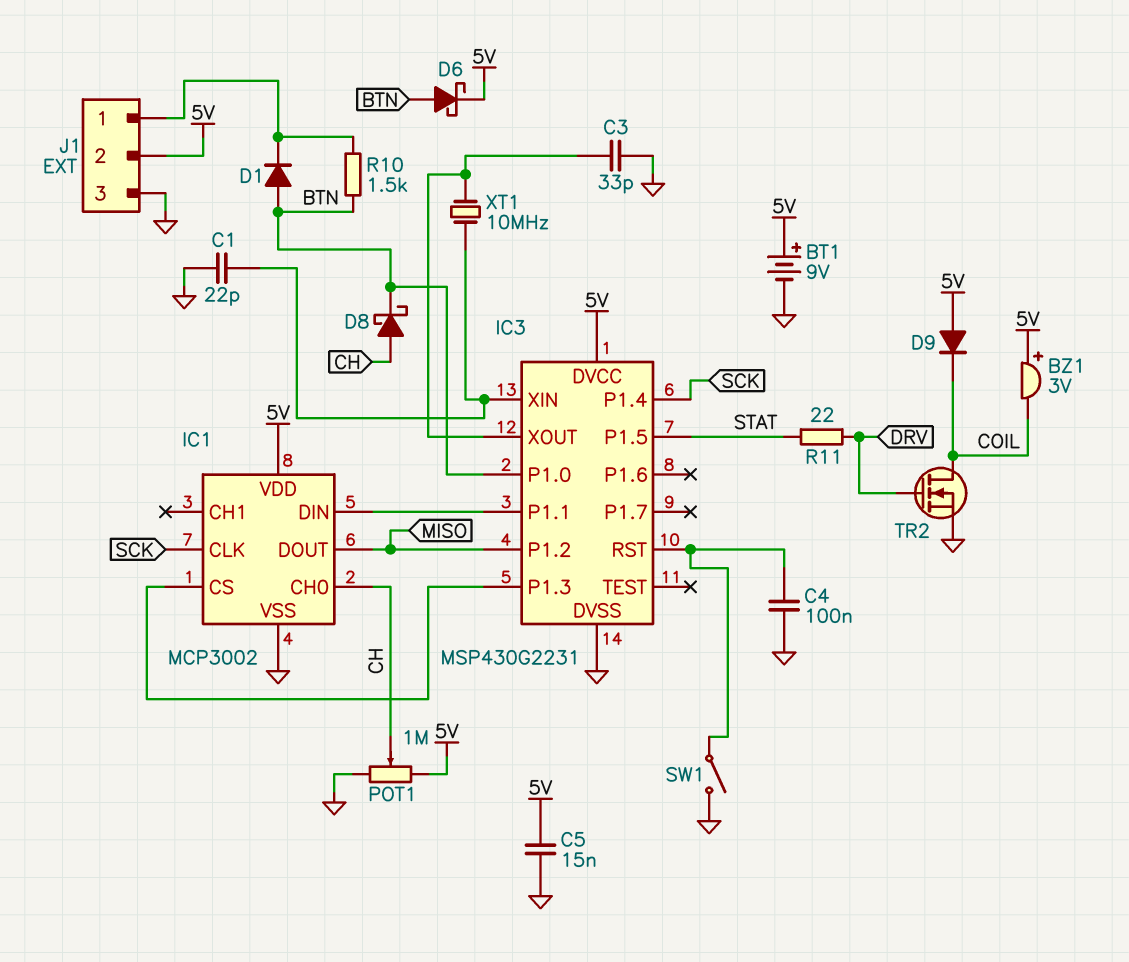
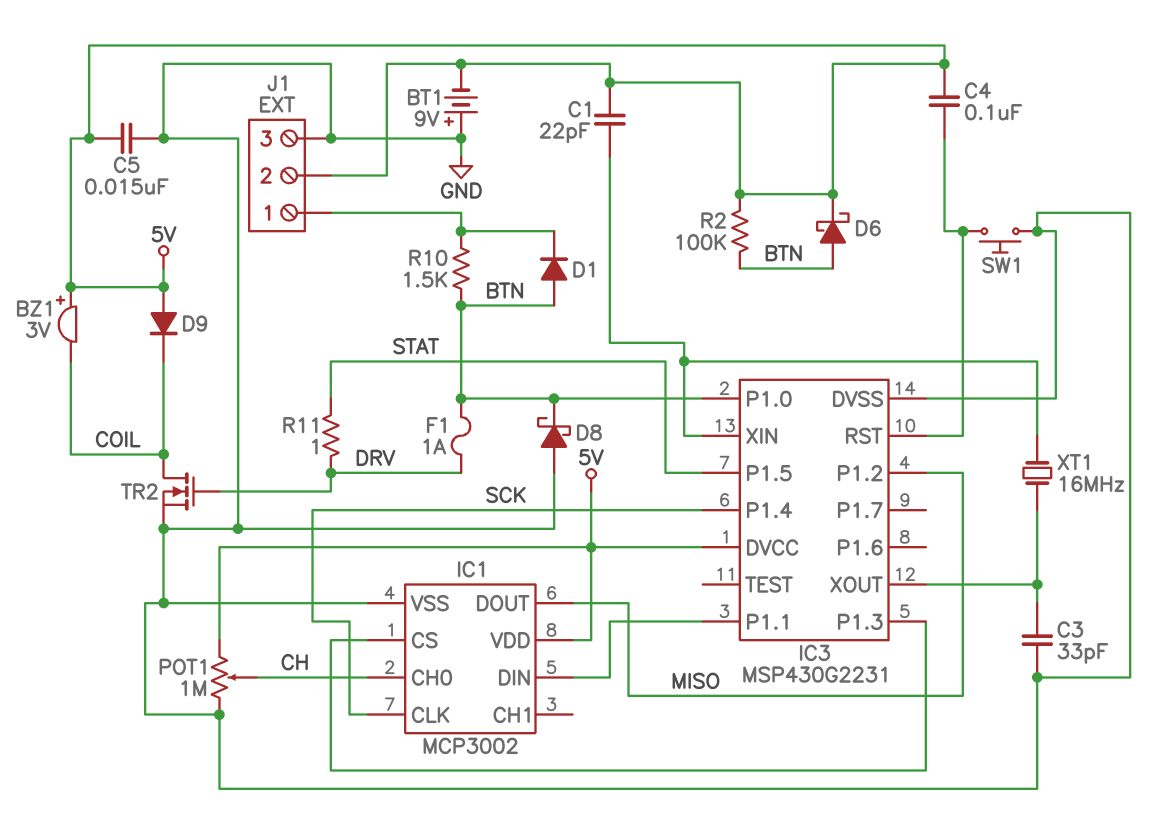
BT1: 9V (plus 5V, minus GND) -> 9V (plus GND, minus 5V)
C1: 22pF (GND, IC3/XIN) -> 22pF (5V, IC3/XIN)
C4: 100nF (GND, IC3/RST) -> 100nF (5V, IC3/RST)
D8: schottky (A CH, K BTN) -> schottky (A GND, K BTN)
F1: none -> 1A (BTN, DRV)
R2: none -> 100k (5V, BTN)
R11: 22 (DRV, STAT) -> 1 (DRV, STAT)
SW1: switch (GND, IC3/RST) -> button (GND, IC3/RST)
XT1: 10MHz (IC3/XIN, IC3/XOUT) -> 16MHz (IC3/XIN, IC3/XOUT)

